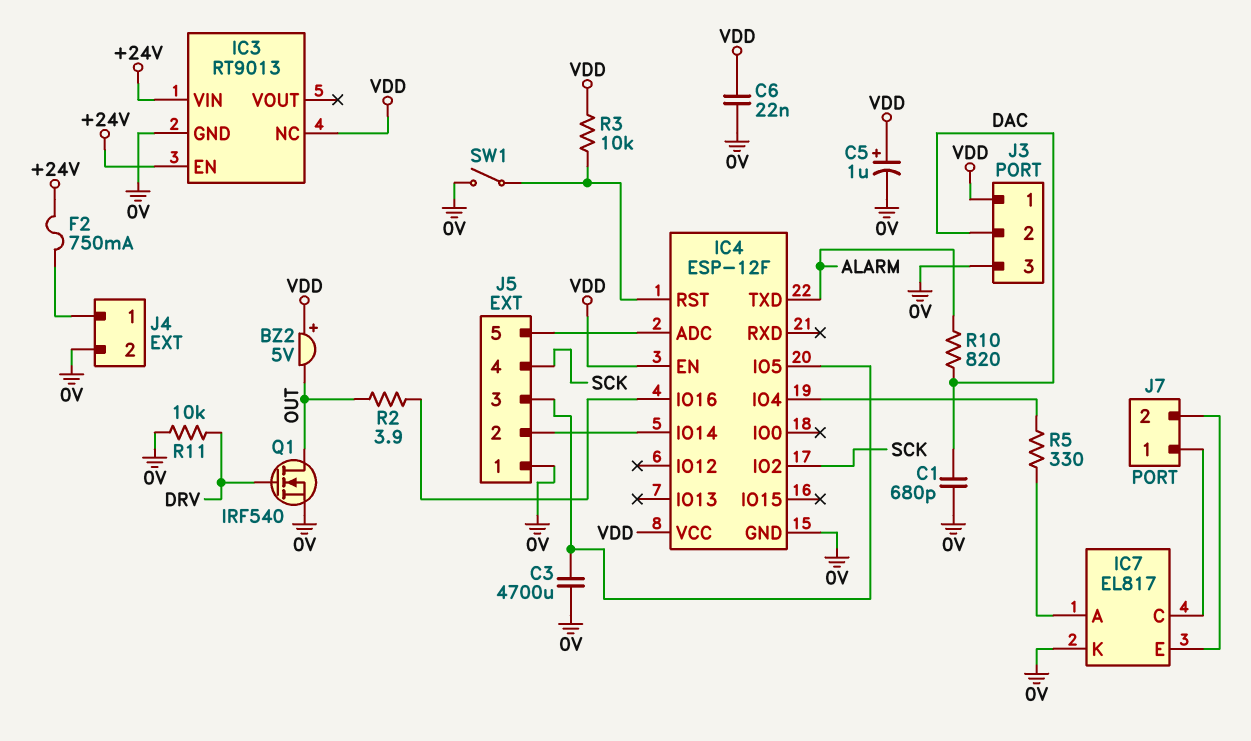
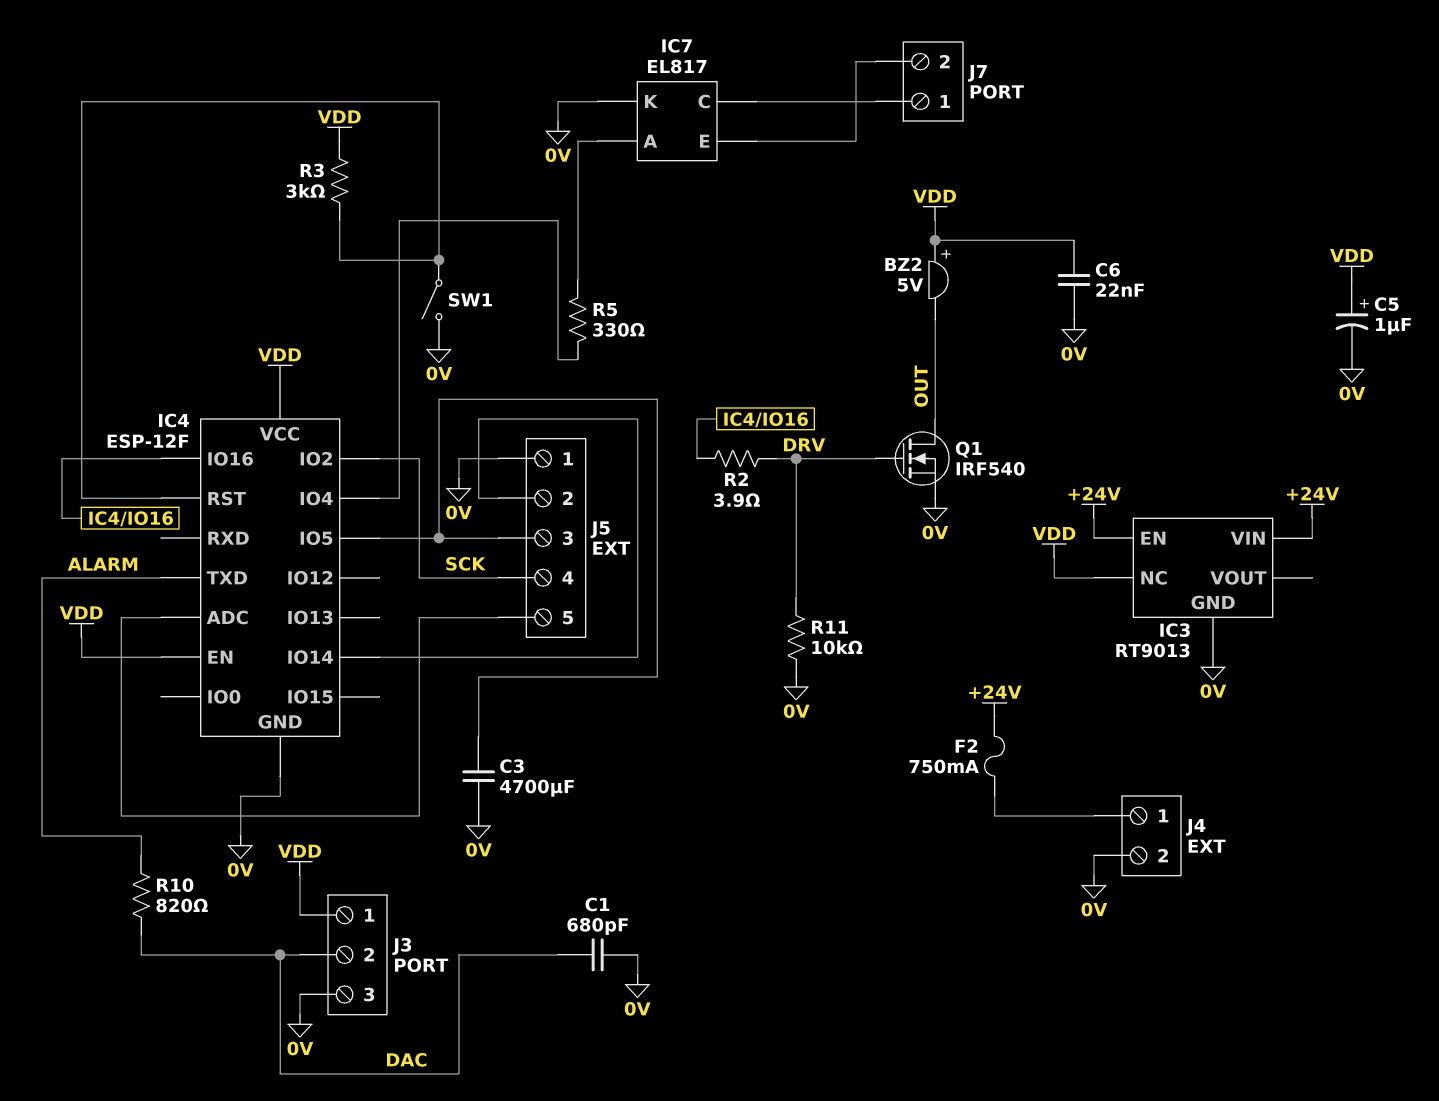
R2: 3.9 (IC4/IO16, OUT) -> 3.9 (DRV, IC4/IO16)
R3: 10k (IC4/RST, VDD) -> 3k (IC4/RST, VDD)

